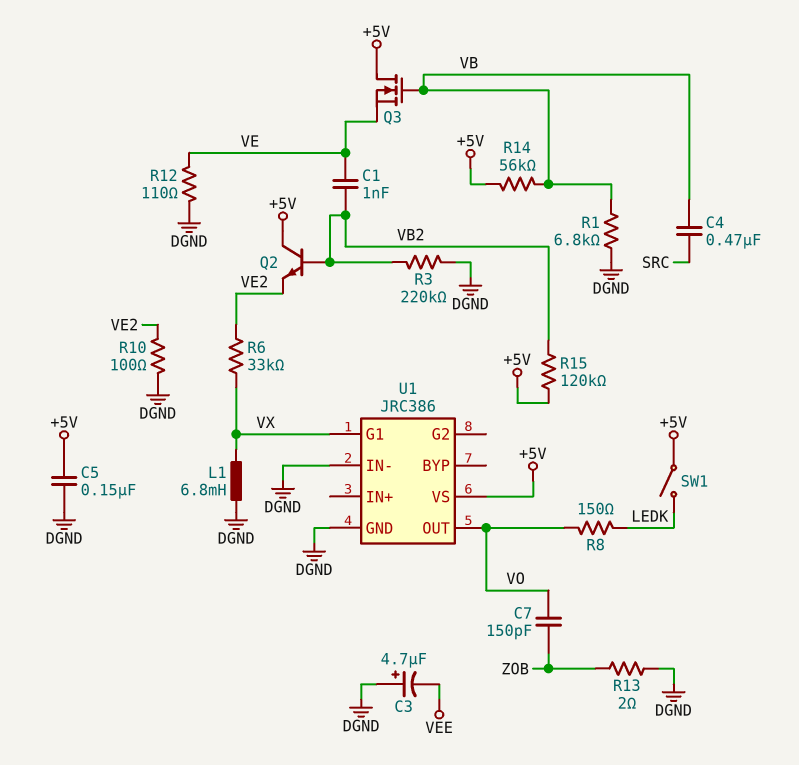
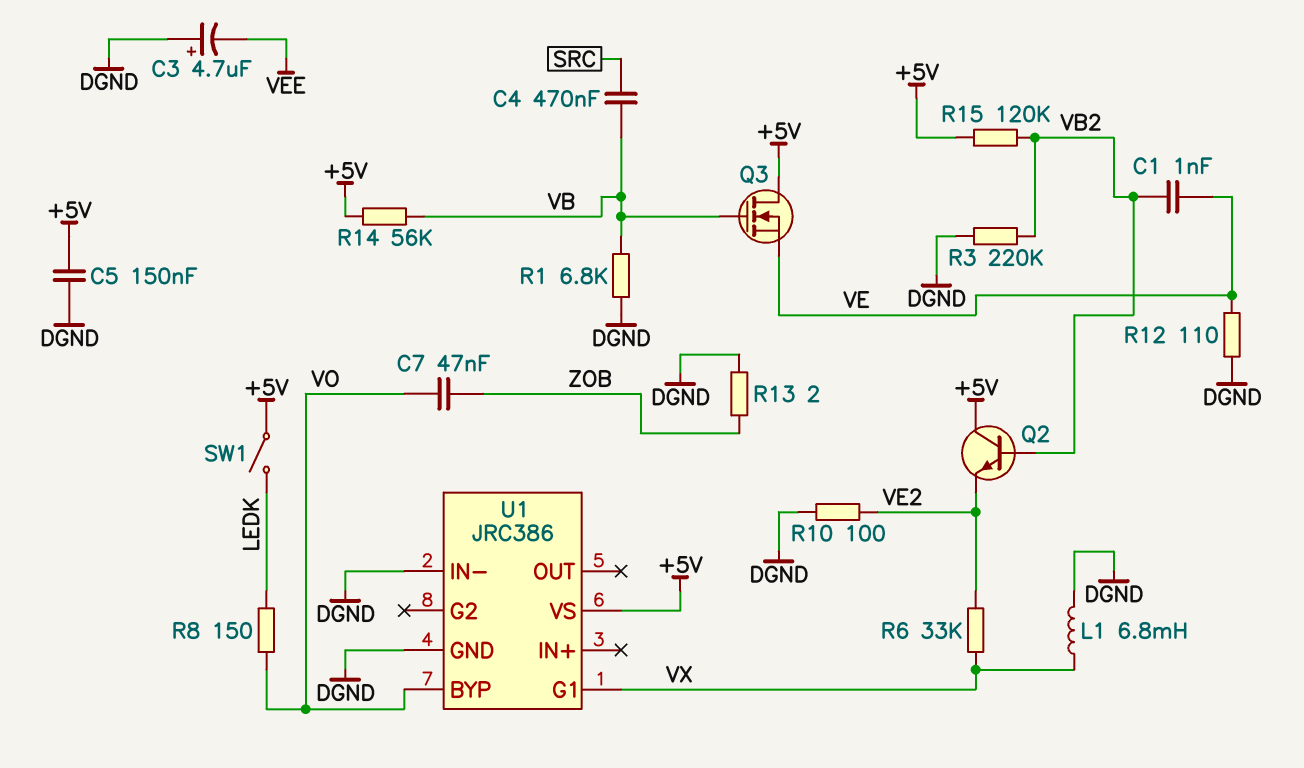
C7: 150pF (VO, ZOB) -> 47nF (VO, ZOB)
U1 pin BYP: none -> VO
U1 pin OUT: VO -> none

